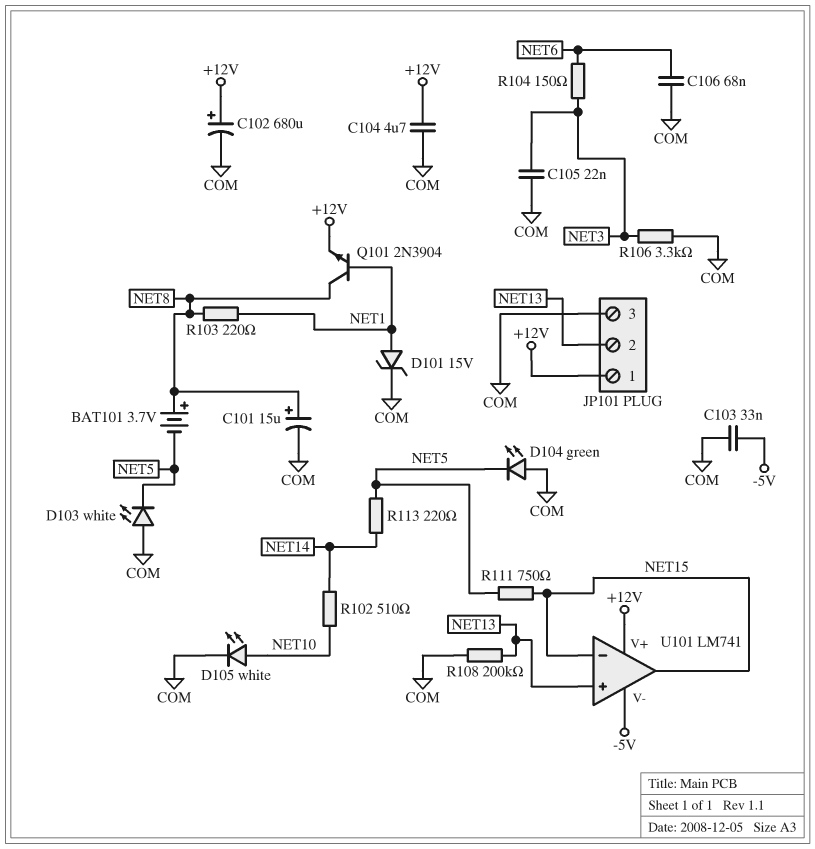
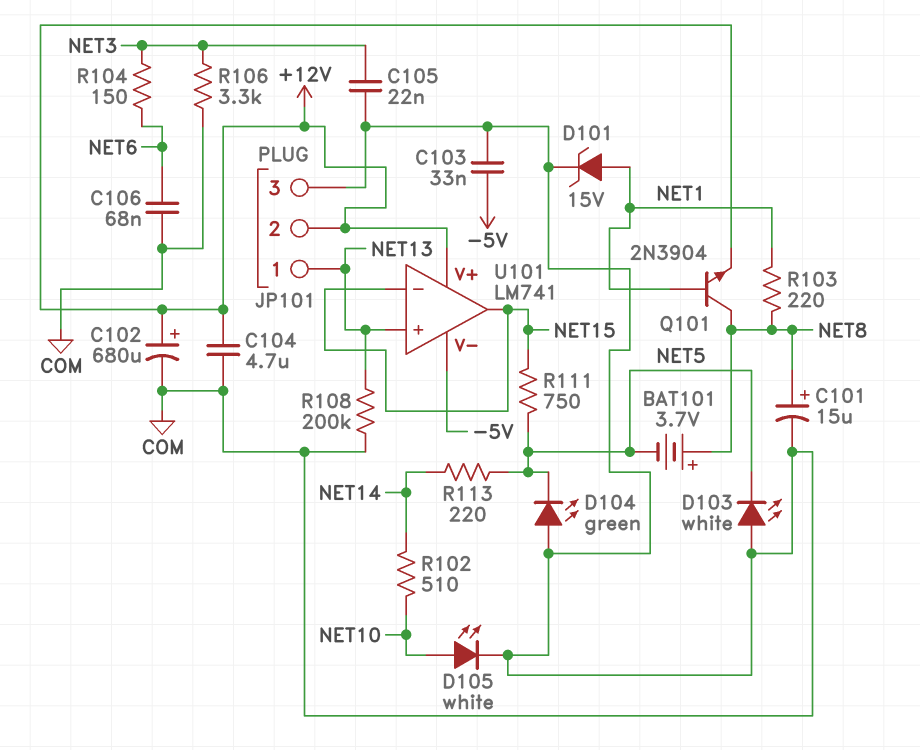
JP101 pin 1: +12V -> NET13
JP101 pin 2: NET13 -> +12V

